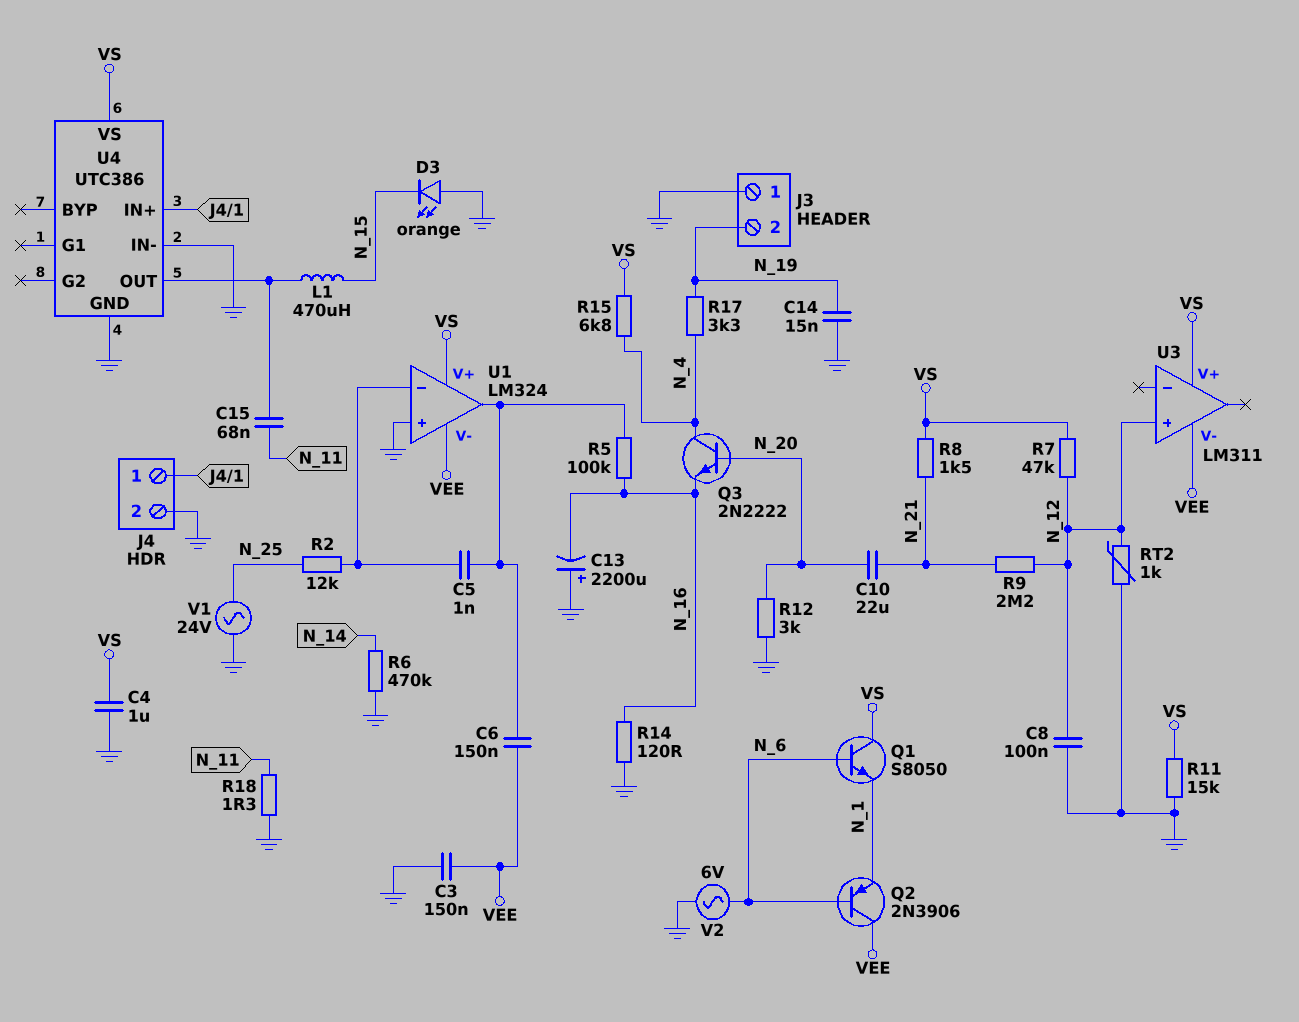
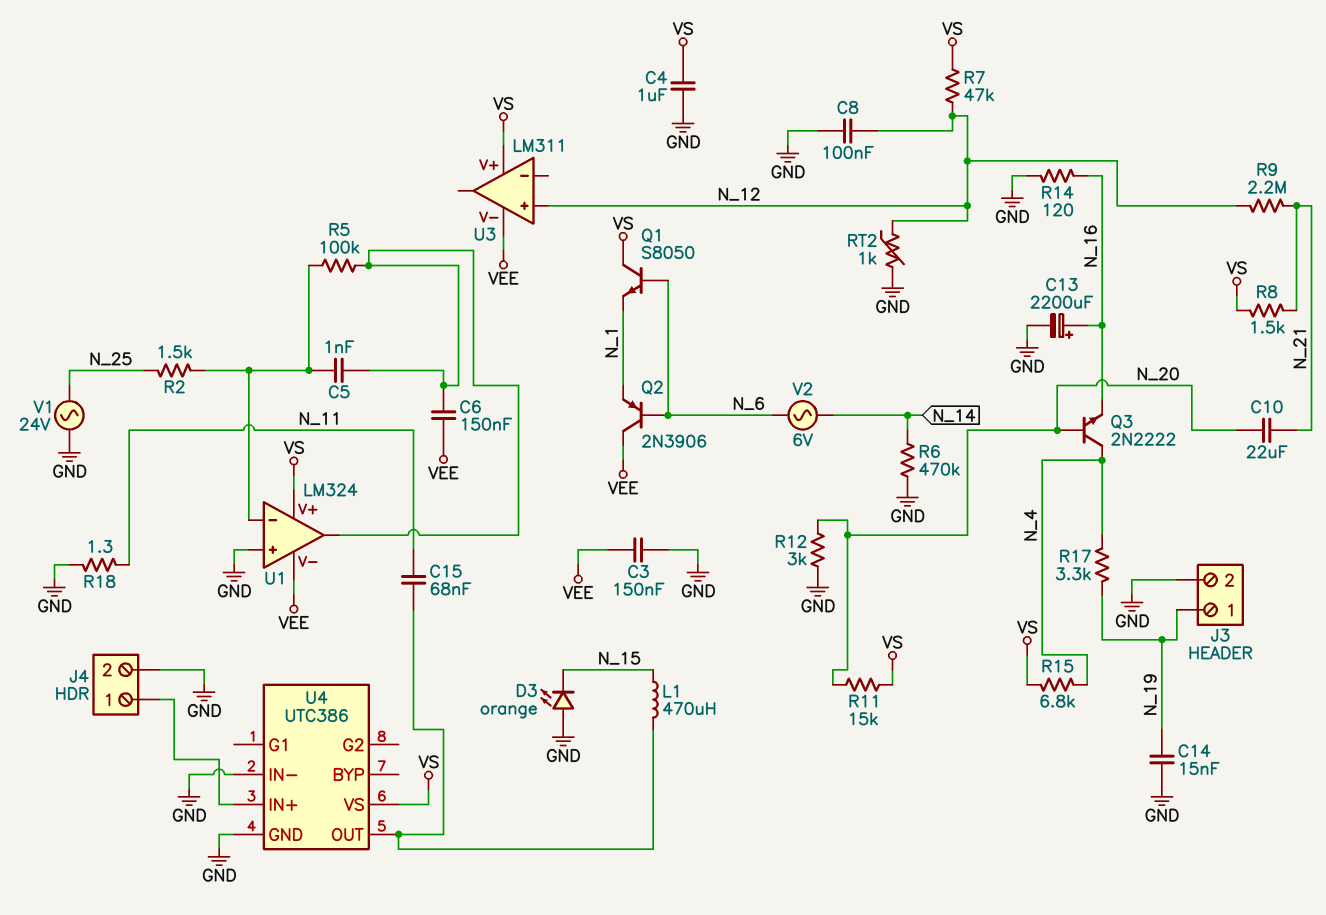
C13: 2200uF (plus GND, minus N_16) -> 2200uF (plus N_16, minus GND)
J3 pin 1: GND -> N_19
J3 pin 2: N_19 -> GND
R2: 12k (N_25, U1/in-) -> 1.5k (N_25, U1/in-)
R5: 100k (N_16, U1/out) -> 100k (U1/in-, U1/out)
R11: 15k (GND, VS) -> 15k (N_20, VS)
V2: AC 6V (GND, N_6) -> AC 6V (N_6, N_14)

